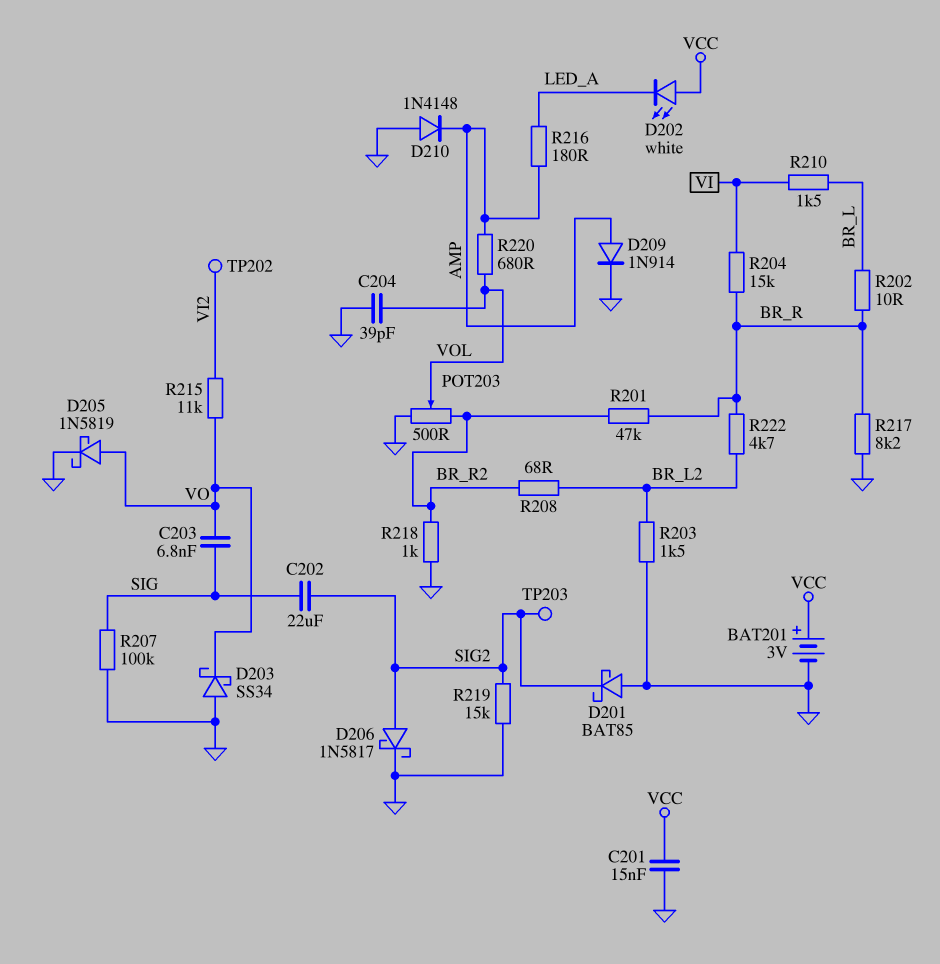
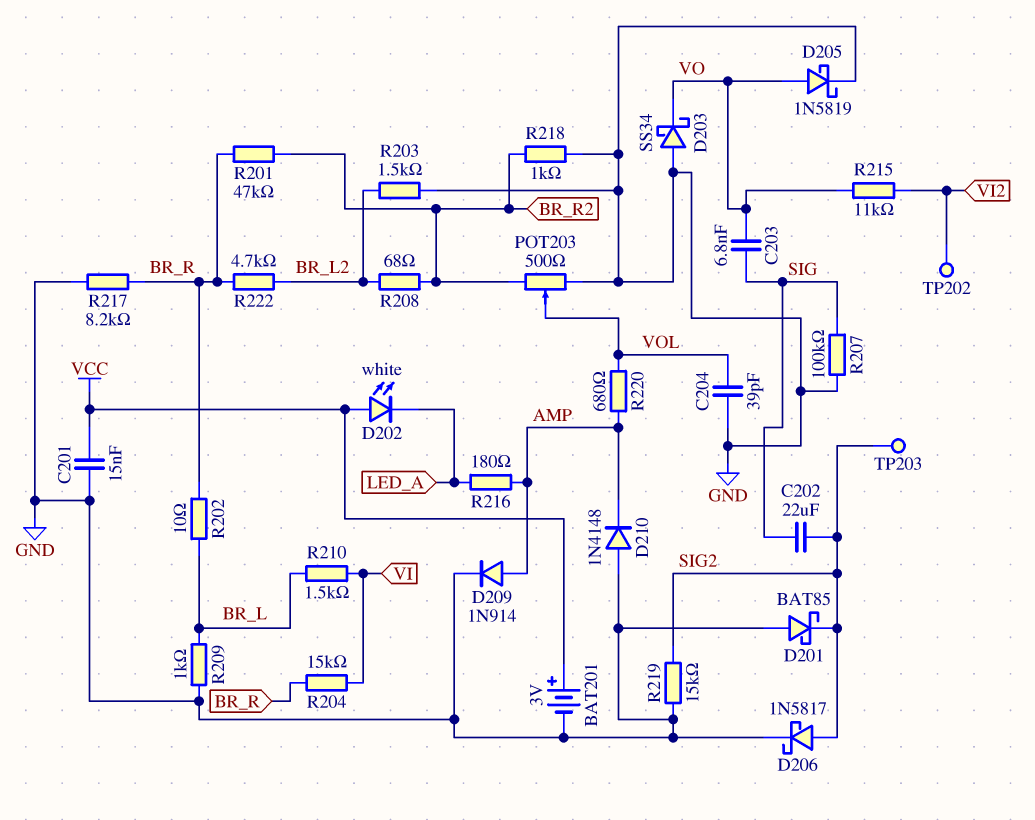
R209: none -> 1k (BR_L, GND)

